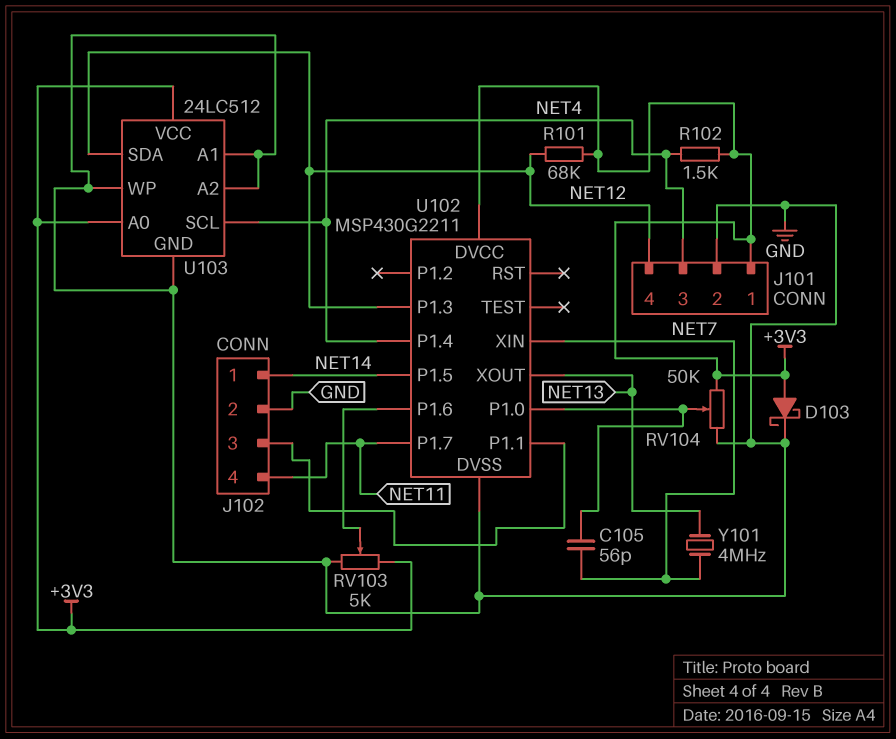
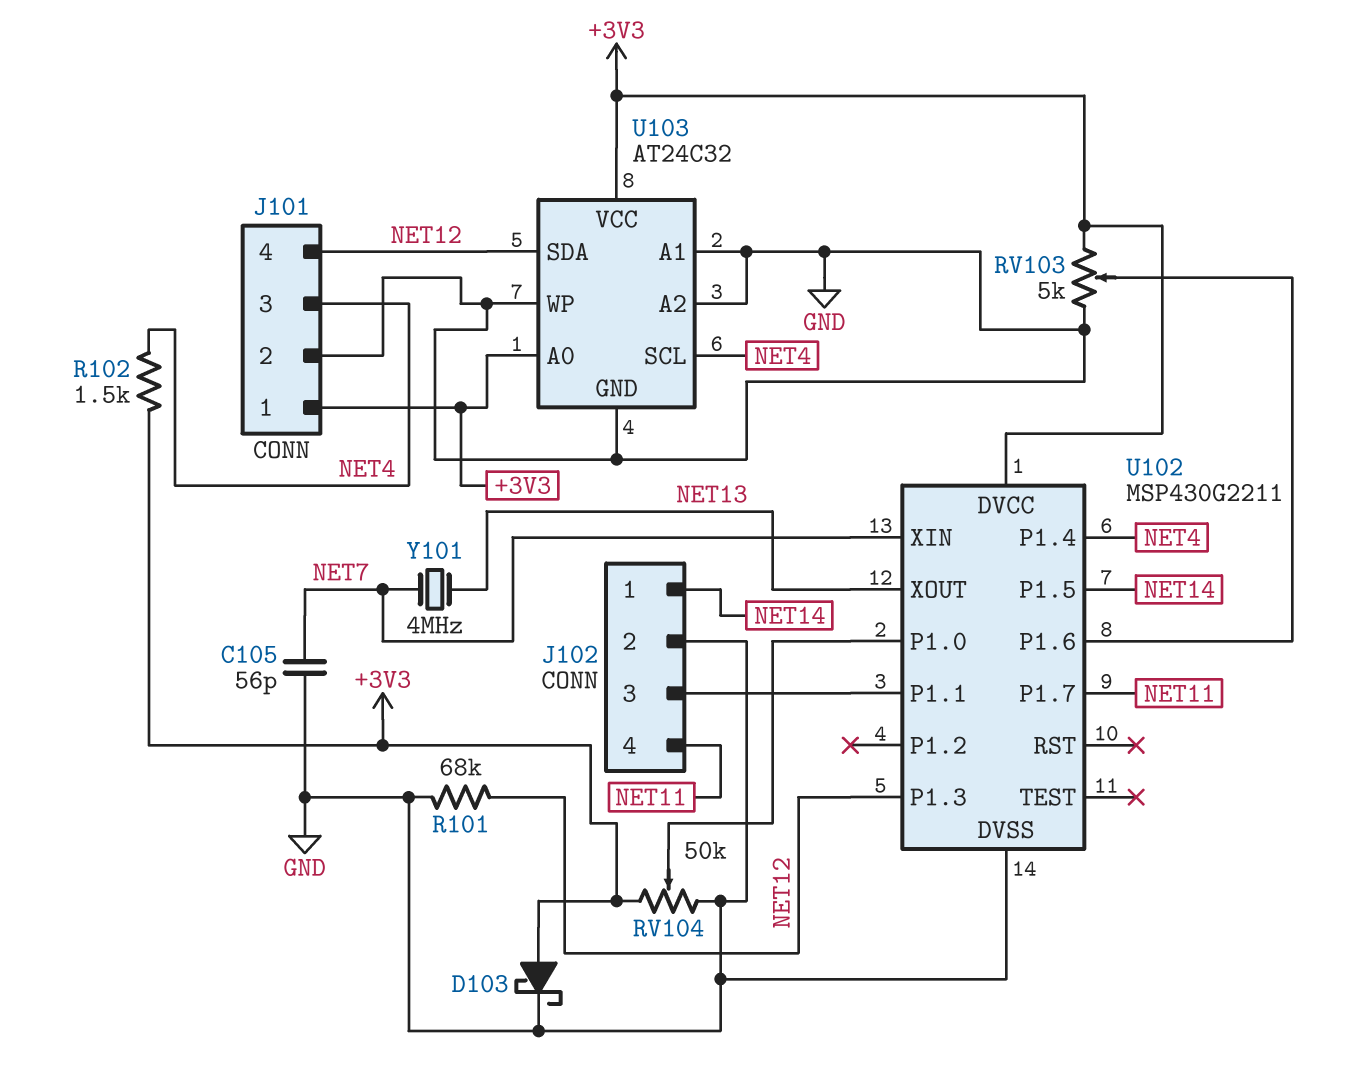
C105: 56pF (NET7, U102/P1.0) -> 56pF (GND, NET7)
R101: 68k (+3V3, NET12) -> 68k (GND, NET12)
U103: 24LC512 -> AT24C32

